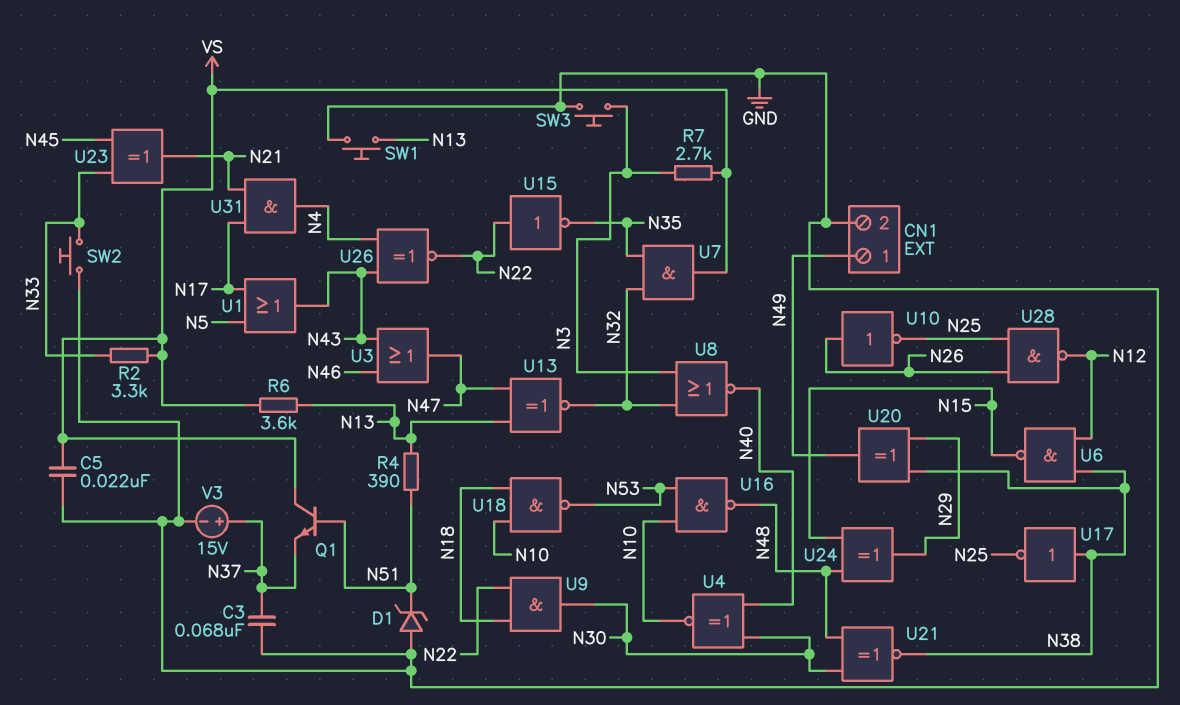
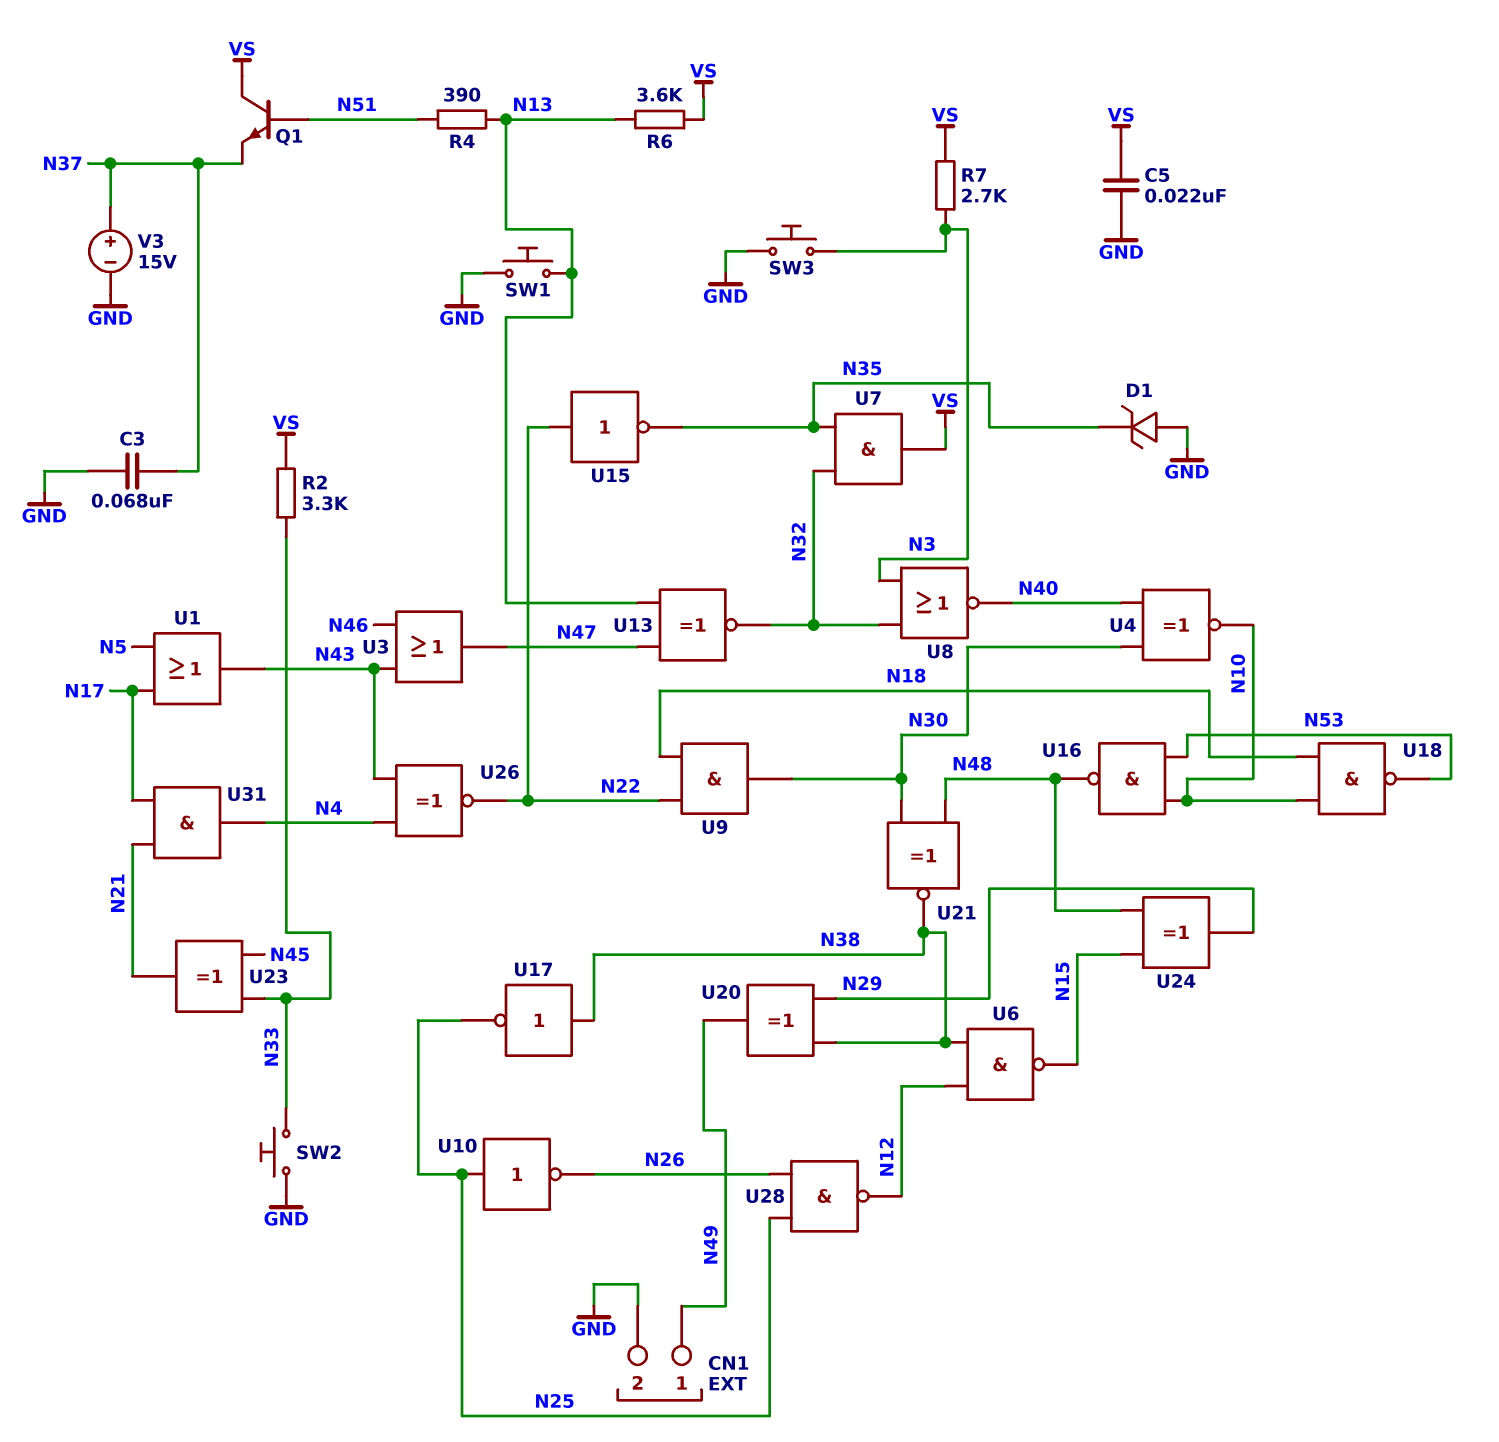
D1: zener (A GND, K N51) -> zener (A GND, K N35)
U10: NOT (in N26, out N25) -> NOT (in N25, out N26)

